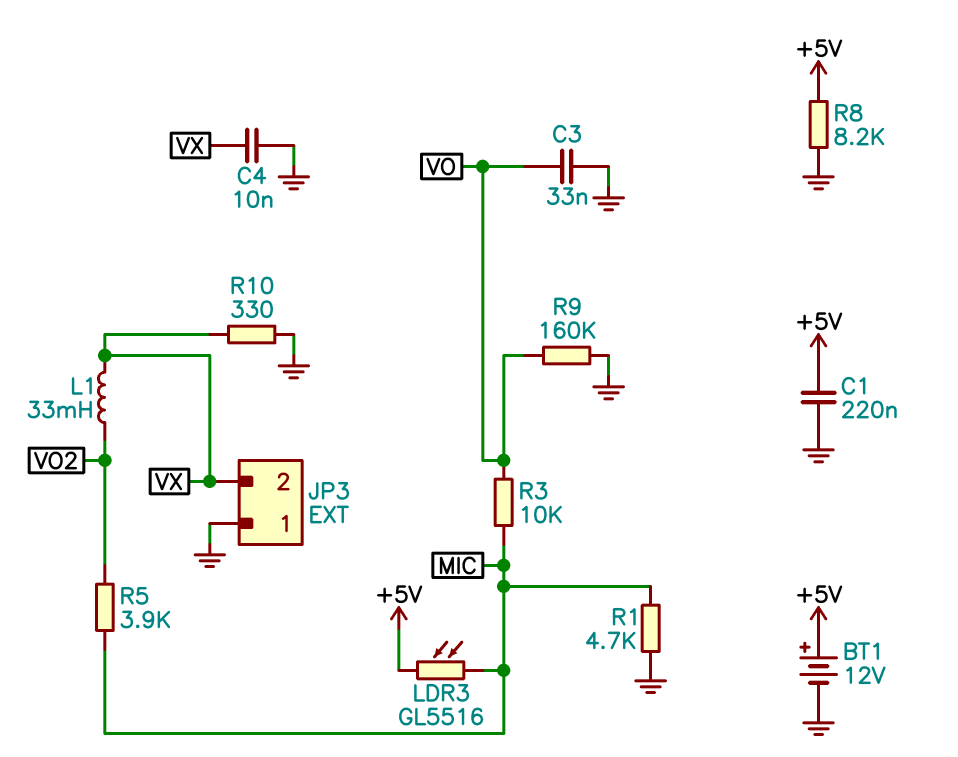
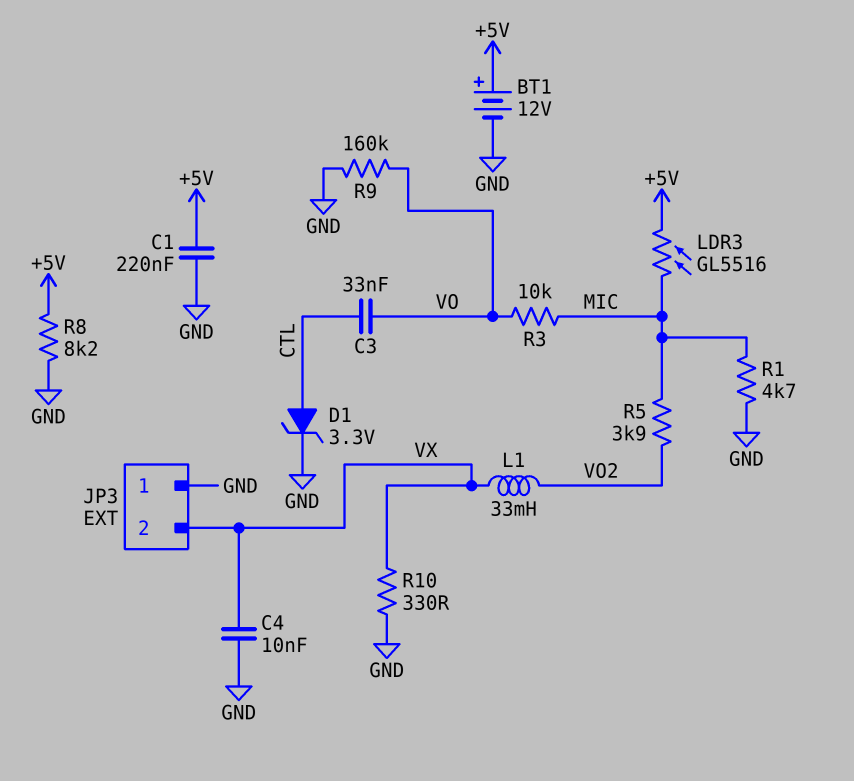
C3: 33nF (GND, VO) -> 33nF (CTL, VO)
D1: none -> zener 3.3V (A CTL, K GND)

